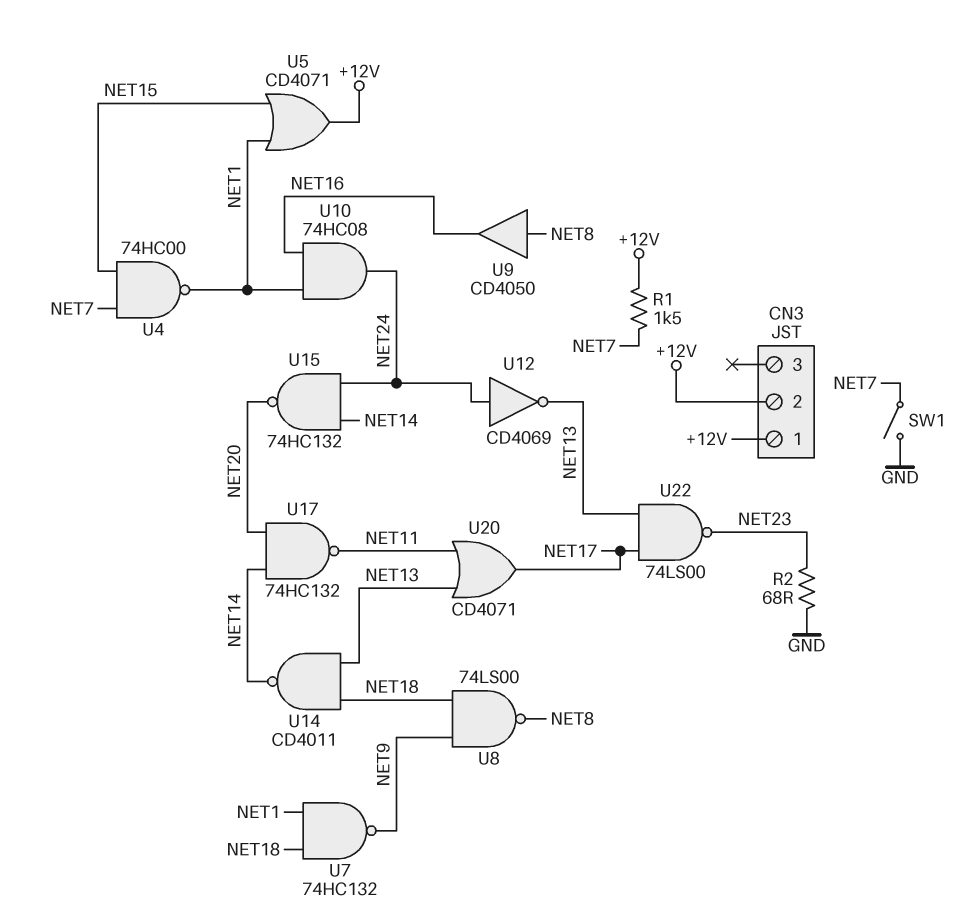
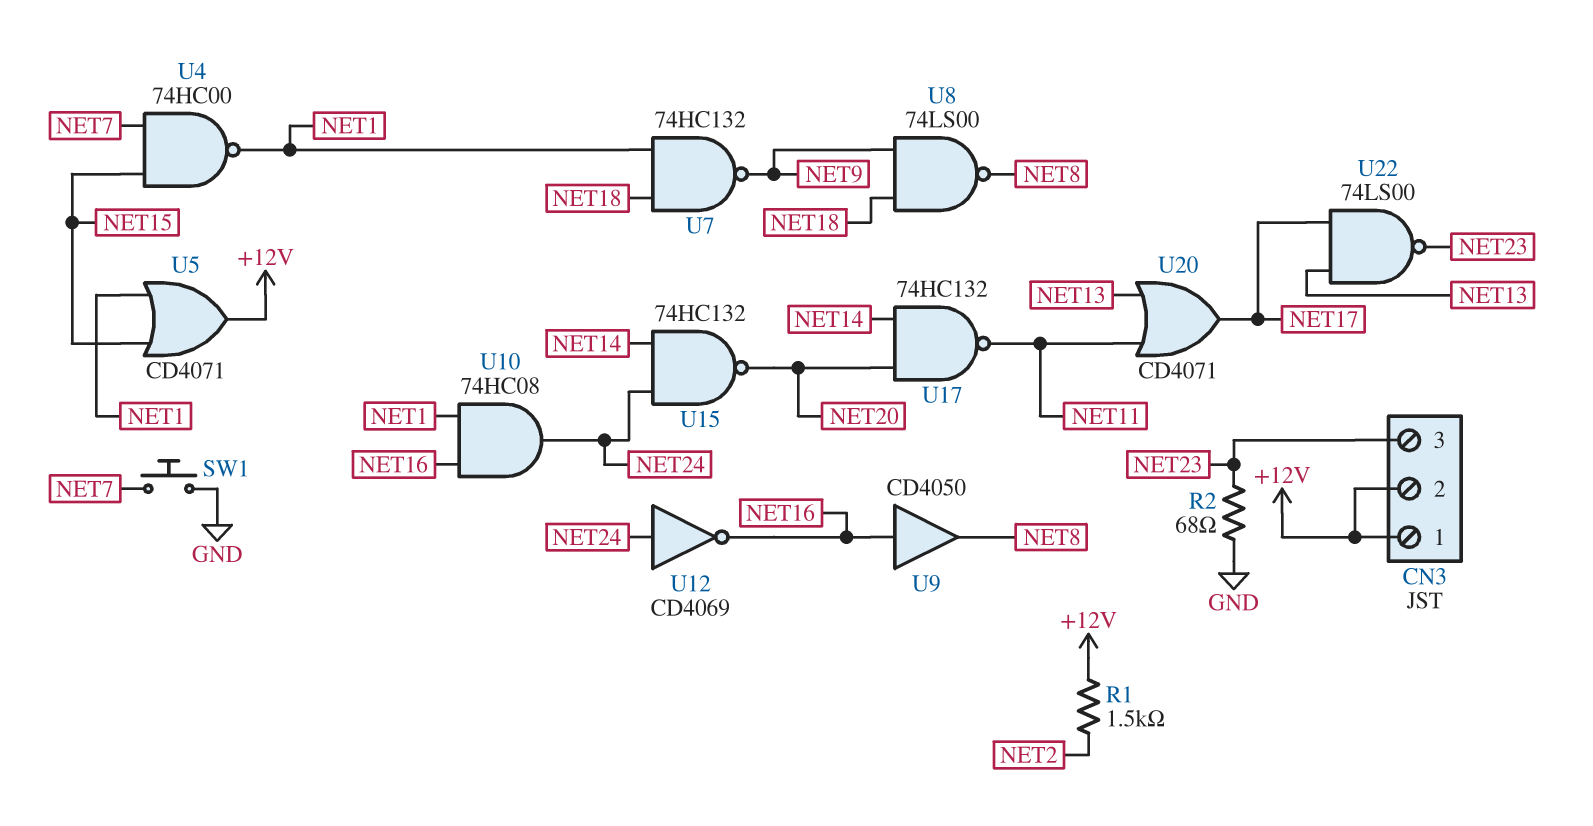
CN3 pin 3: none -> NET23
R1: 1.5k (+12V, NET7) -> 1.5k (+12V, NET2)
SW1: switch (GND, NET7) -> button (GND, NET7)
U9: buffer CD4050 (in NET8, out NET16) -> buffer CD4050 (in NET16, out NET8)
U12: NOT CD4069 (in NET24, out NET13) -> NOT CD4069 (in NET24, out NET16)
U14: NAND CD4011 (in NET13, in NET18, out NET14) -> none

